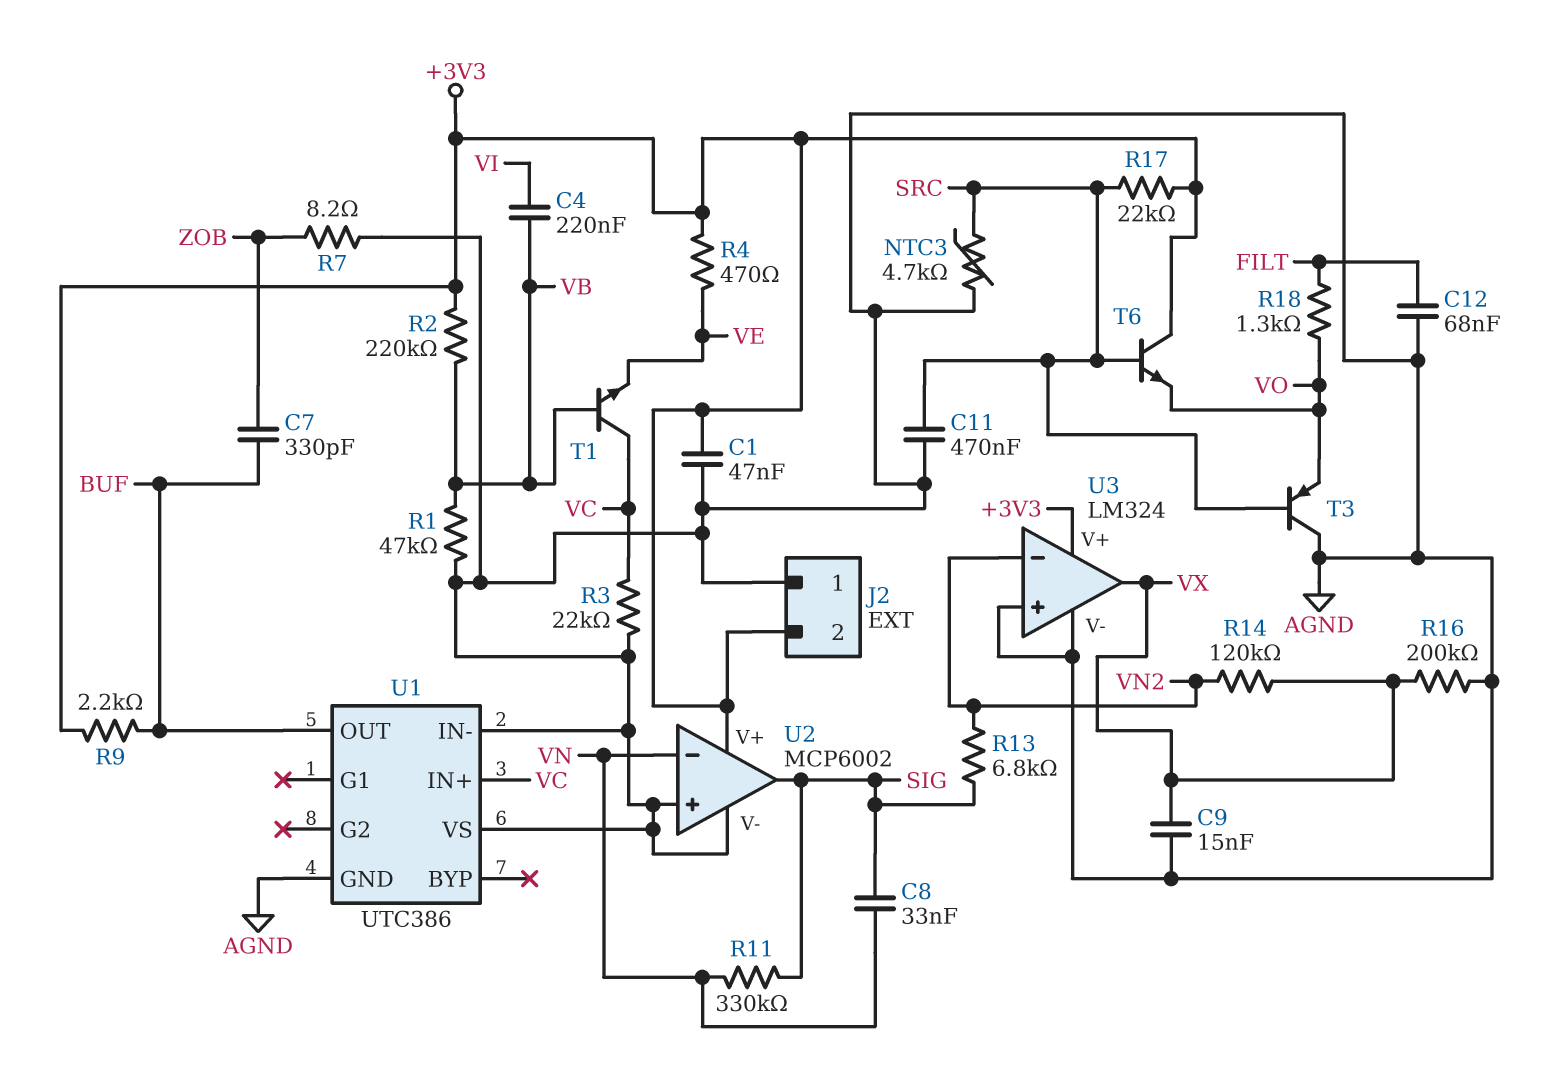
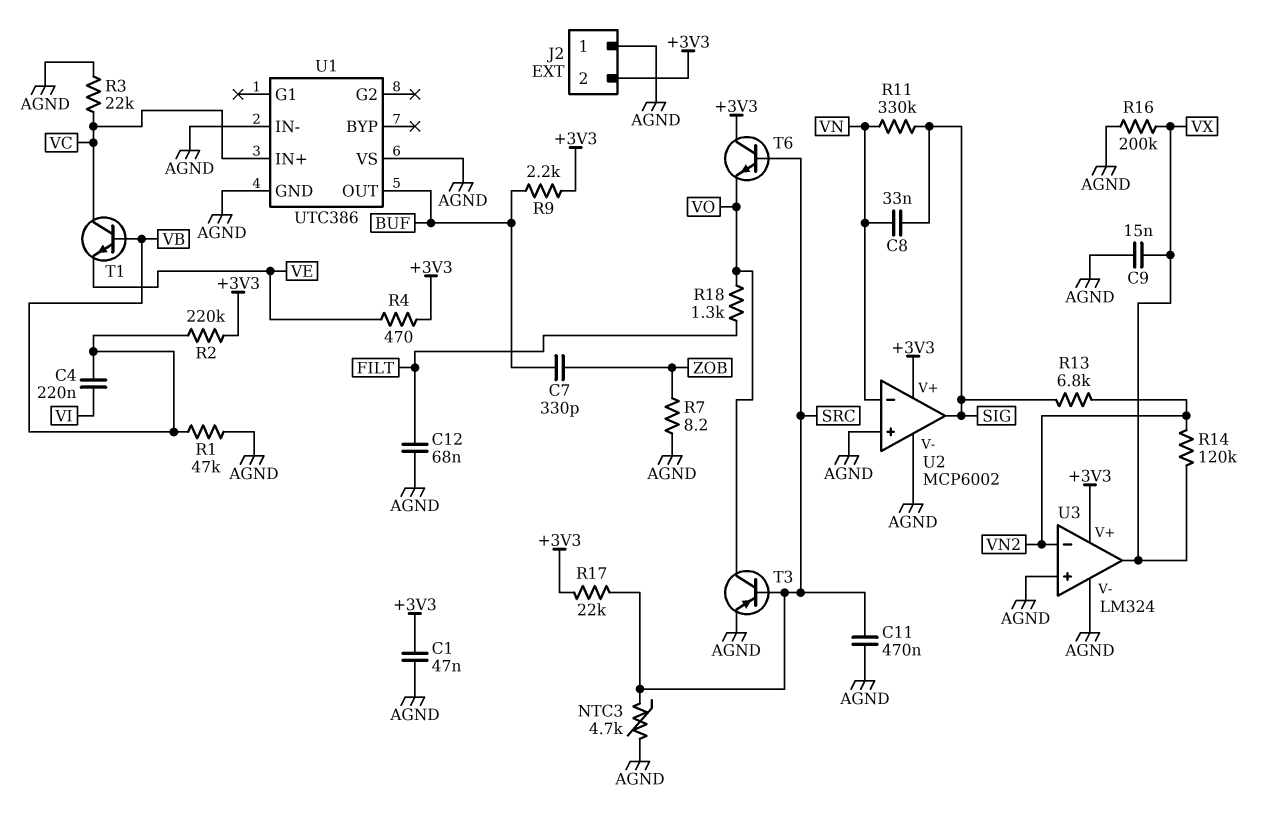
T3: PNP (B SRC, C AGND, E VO) -> PNP (B SRC, C VO, E AGND)

